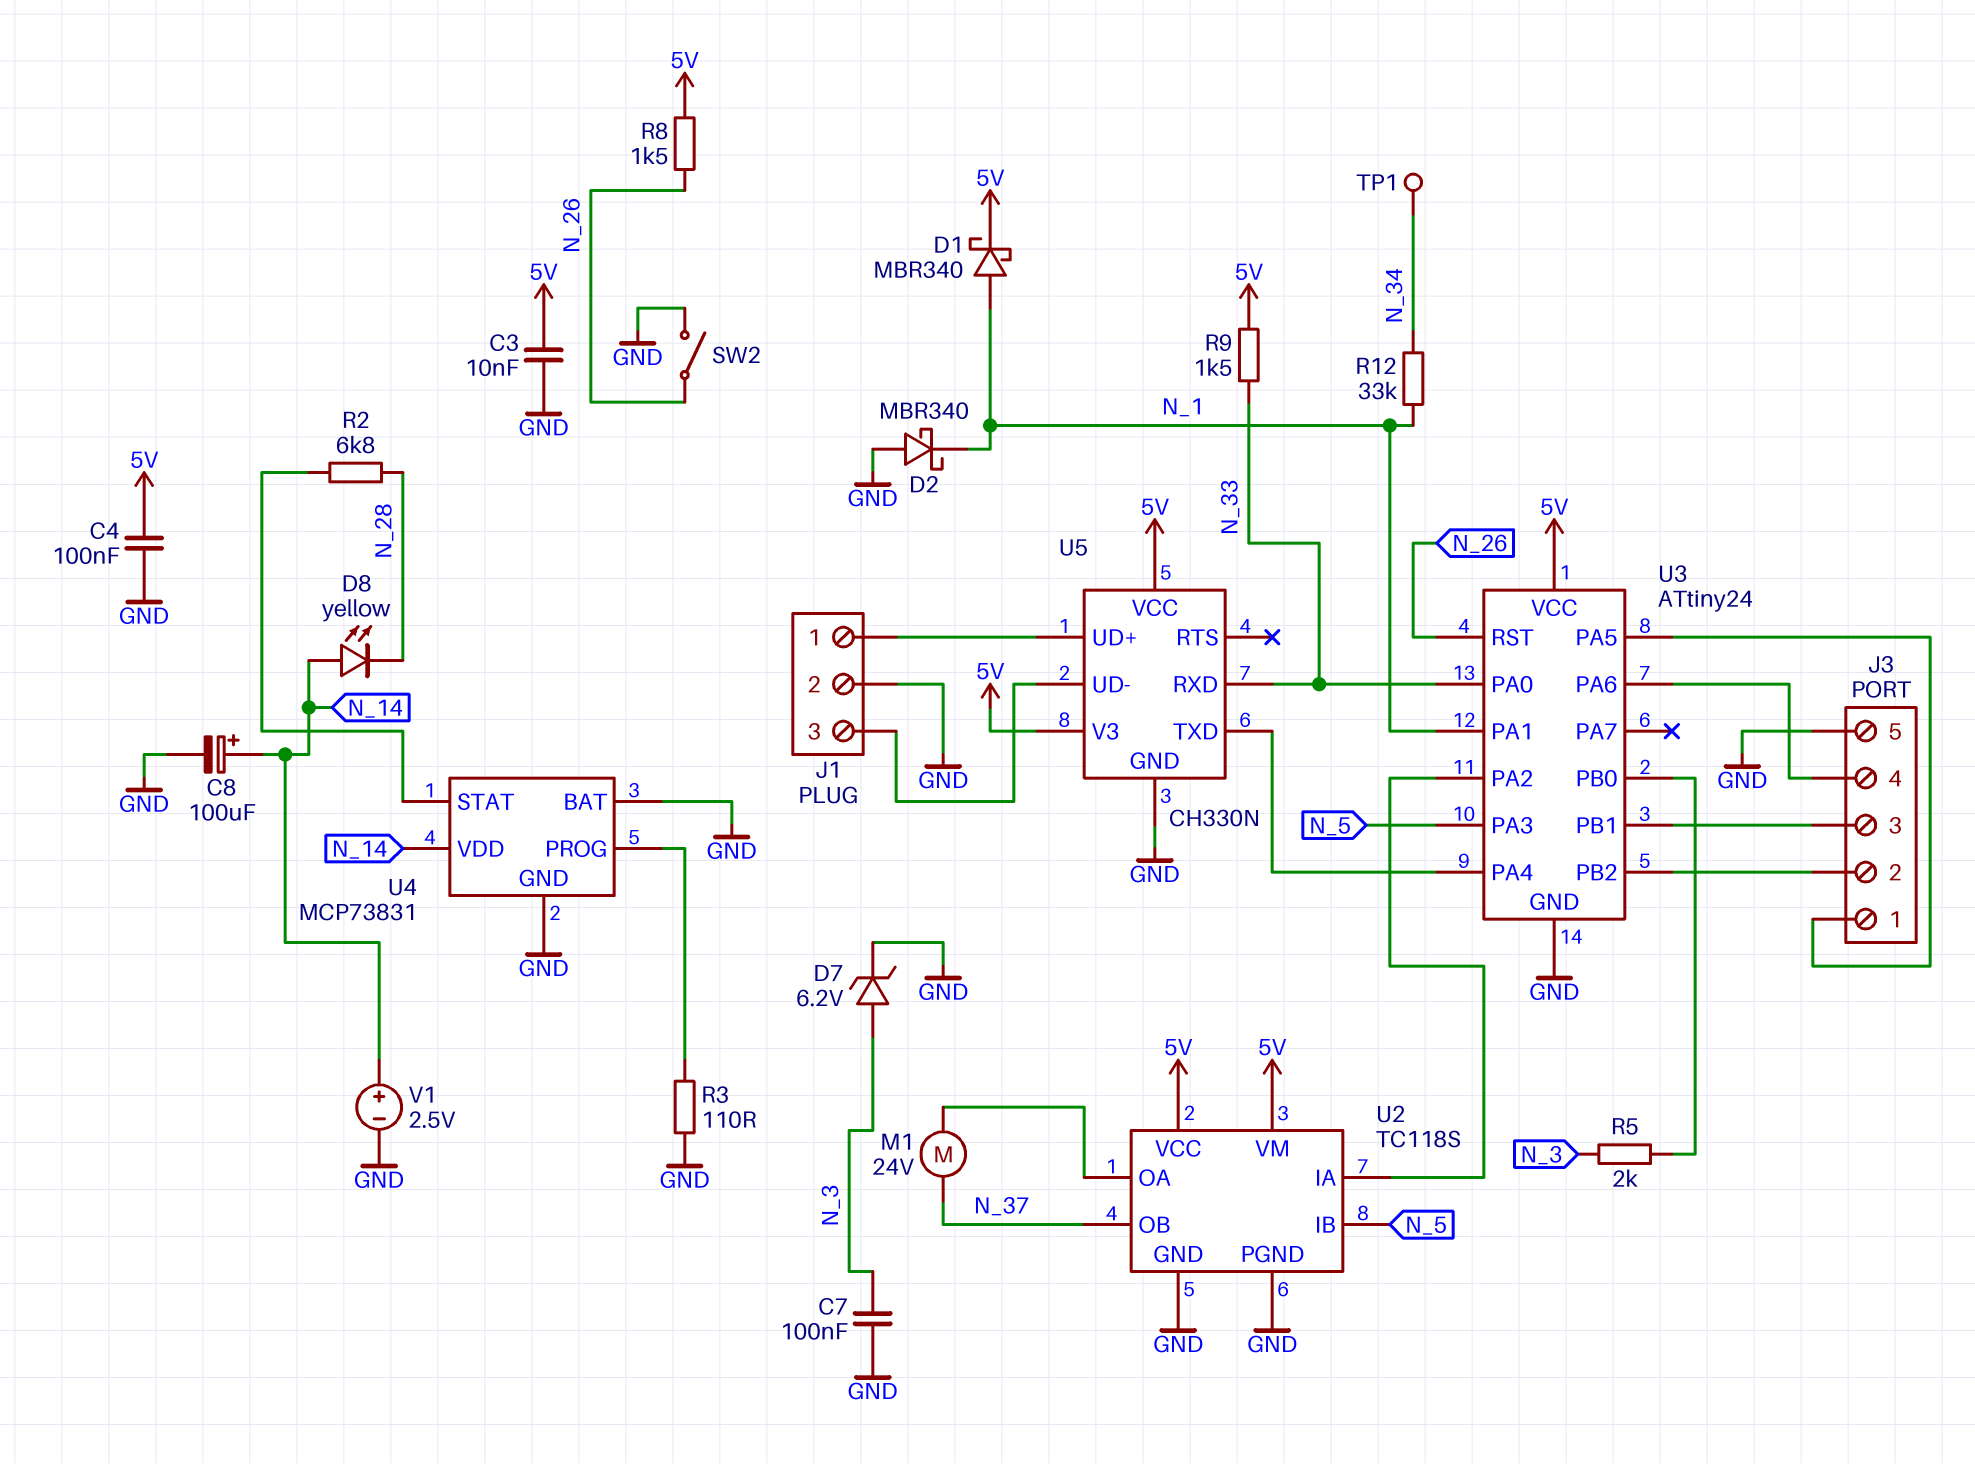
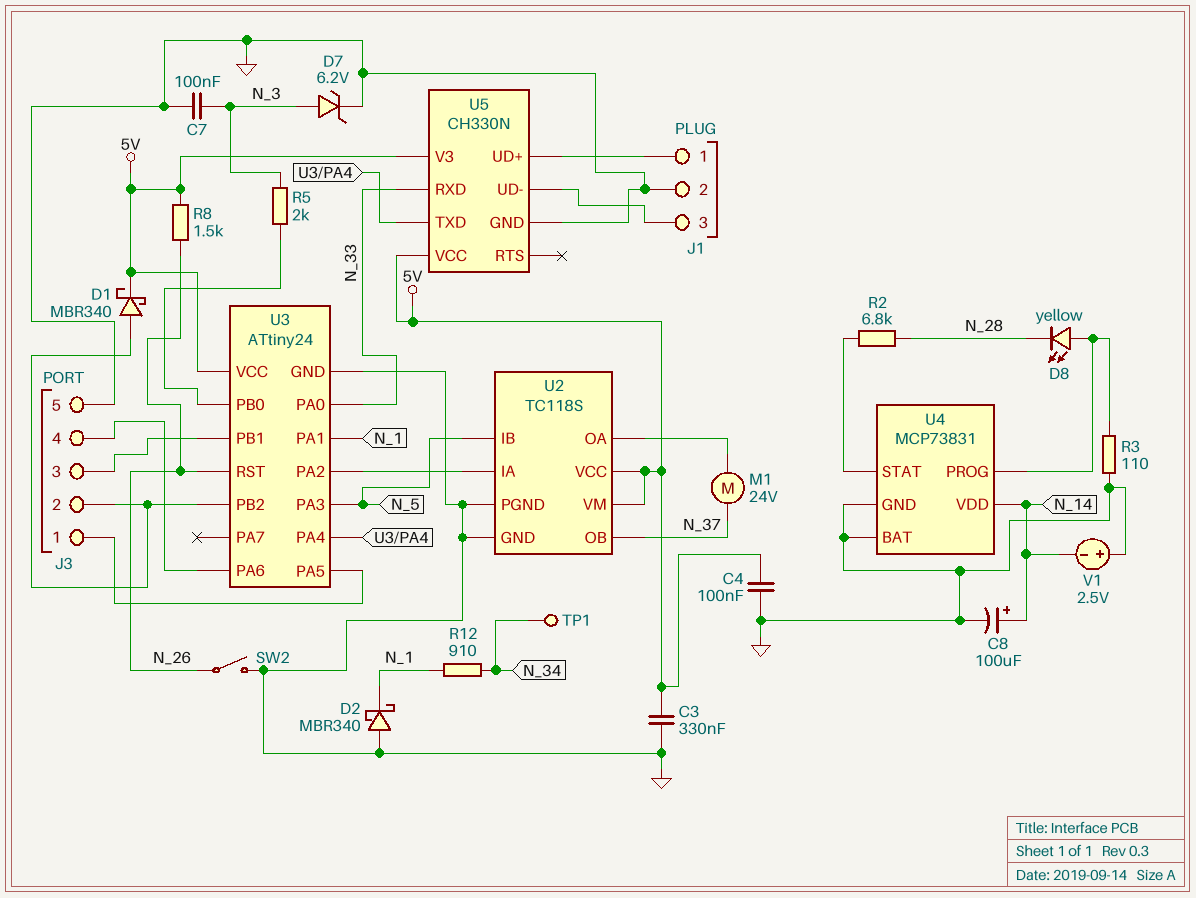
C3: 10nF (5V, GND) -> 330nF (5V, GND)
D1: schottky MBR340 (A N_1, K 5V) -> schottky MBR340 (A J3/2, K 5V)
D8: LED yellow (A N_14, K N_28) -> LED yellow (A U4/PROG, K N_28)
R9: 1.5k (5V, N_33) -> none
R12: 33k (N_1, N_34) -> 910 (N_1, N_34)
V1: 2.5V (plus N_14, minus GND) -> 2.5V (plus GND, minus N_14)

